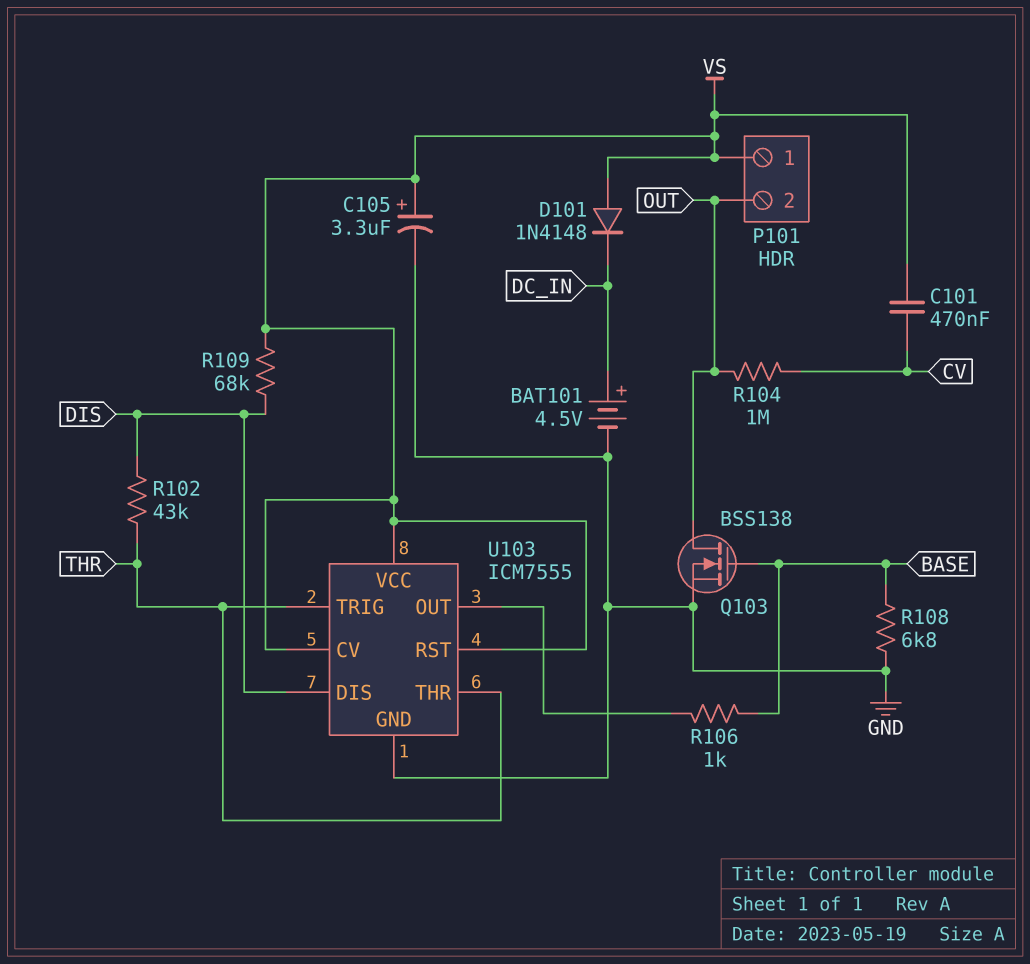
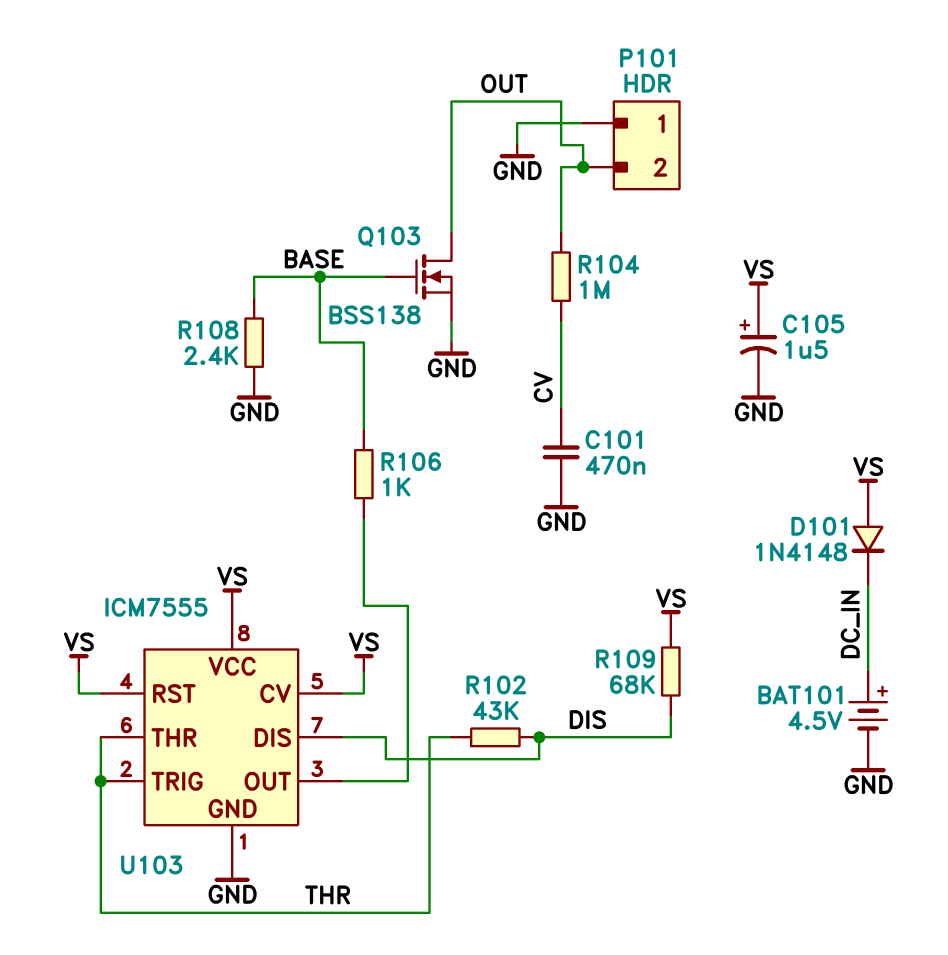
C101: 470nF (CV, VS) -> 470nF (CV, GND)
C105: 3.3uF (plus VS, minus GND) -> 1.5uF (plus VS, minus GND)
P101 pin 1: VS -> GND
R108: 6.8k (BASE, GND) -> 2.4k (BASE, GND)

